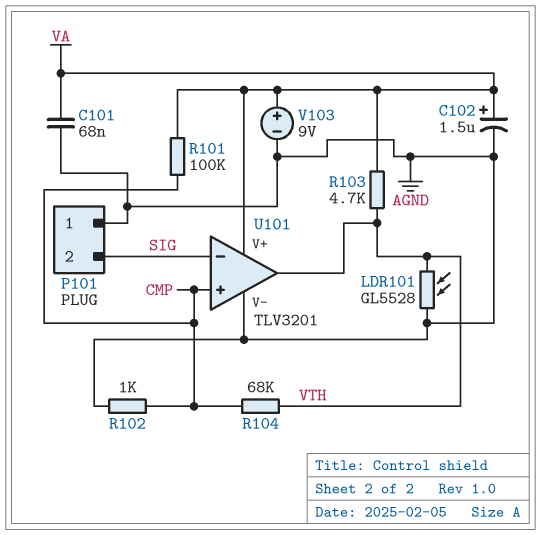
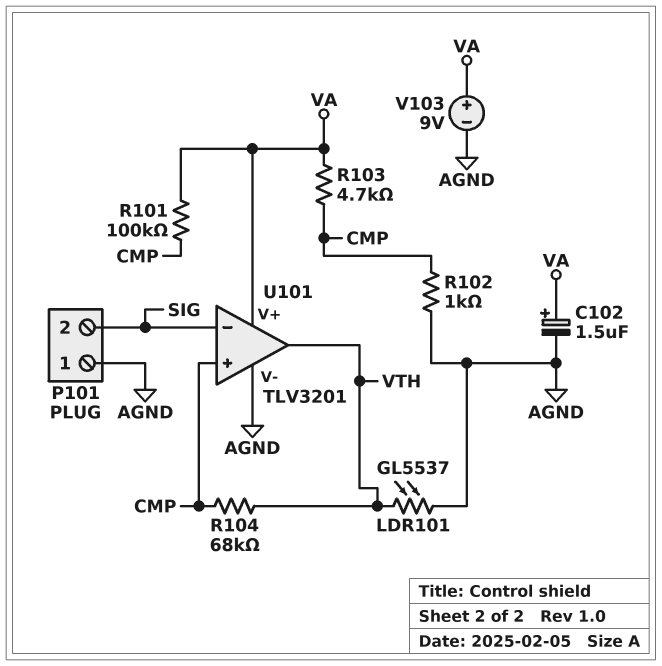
C101: 68nF (AGND, VA) -> none
LDR101: GL5528 (AGND, VTH) -> GL5537 (AGND, VTH)
R103: 4.7k (VA, VTH) -> 4.7k (CMP, VA)

